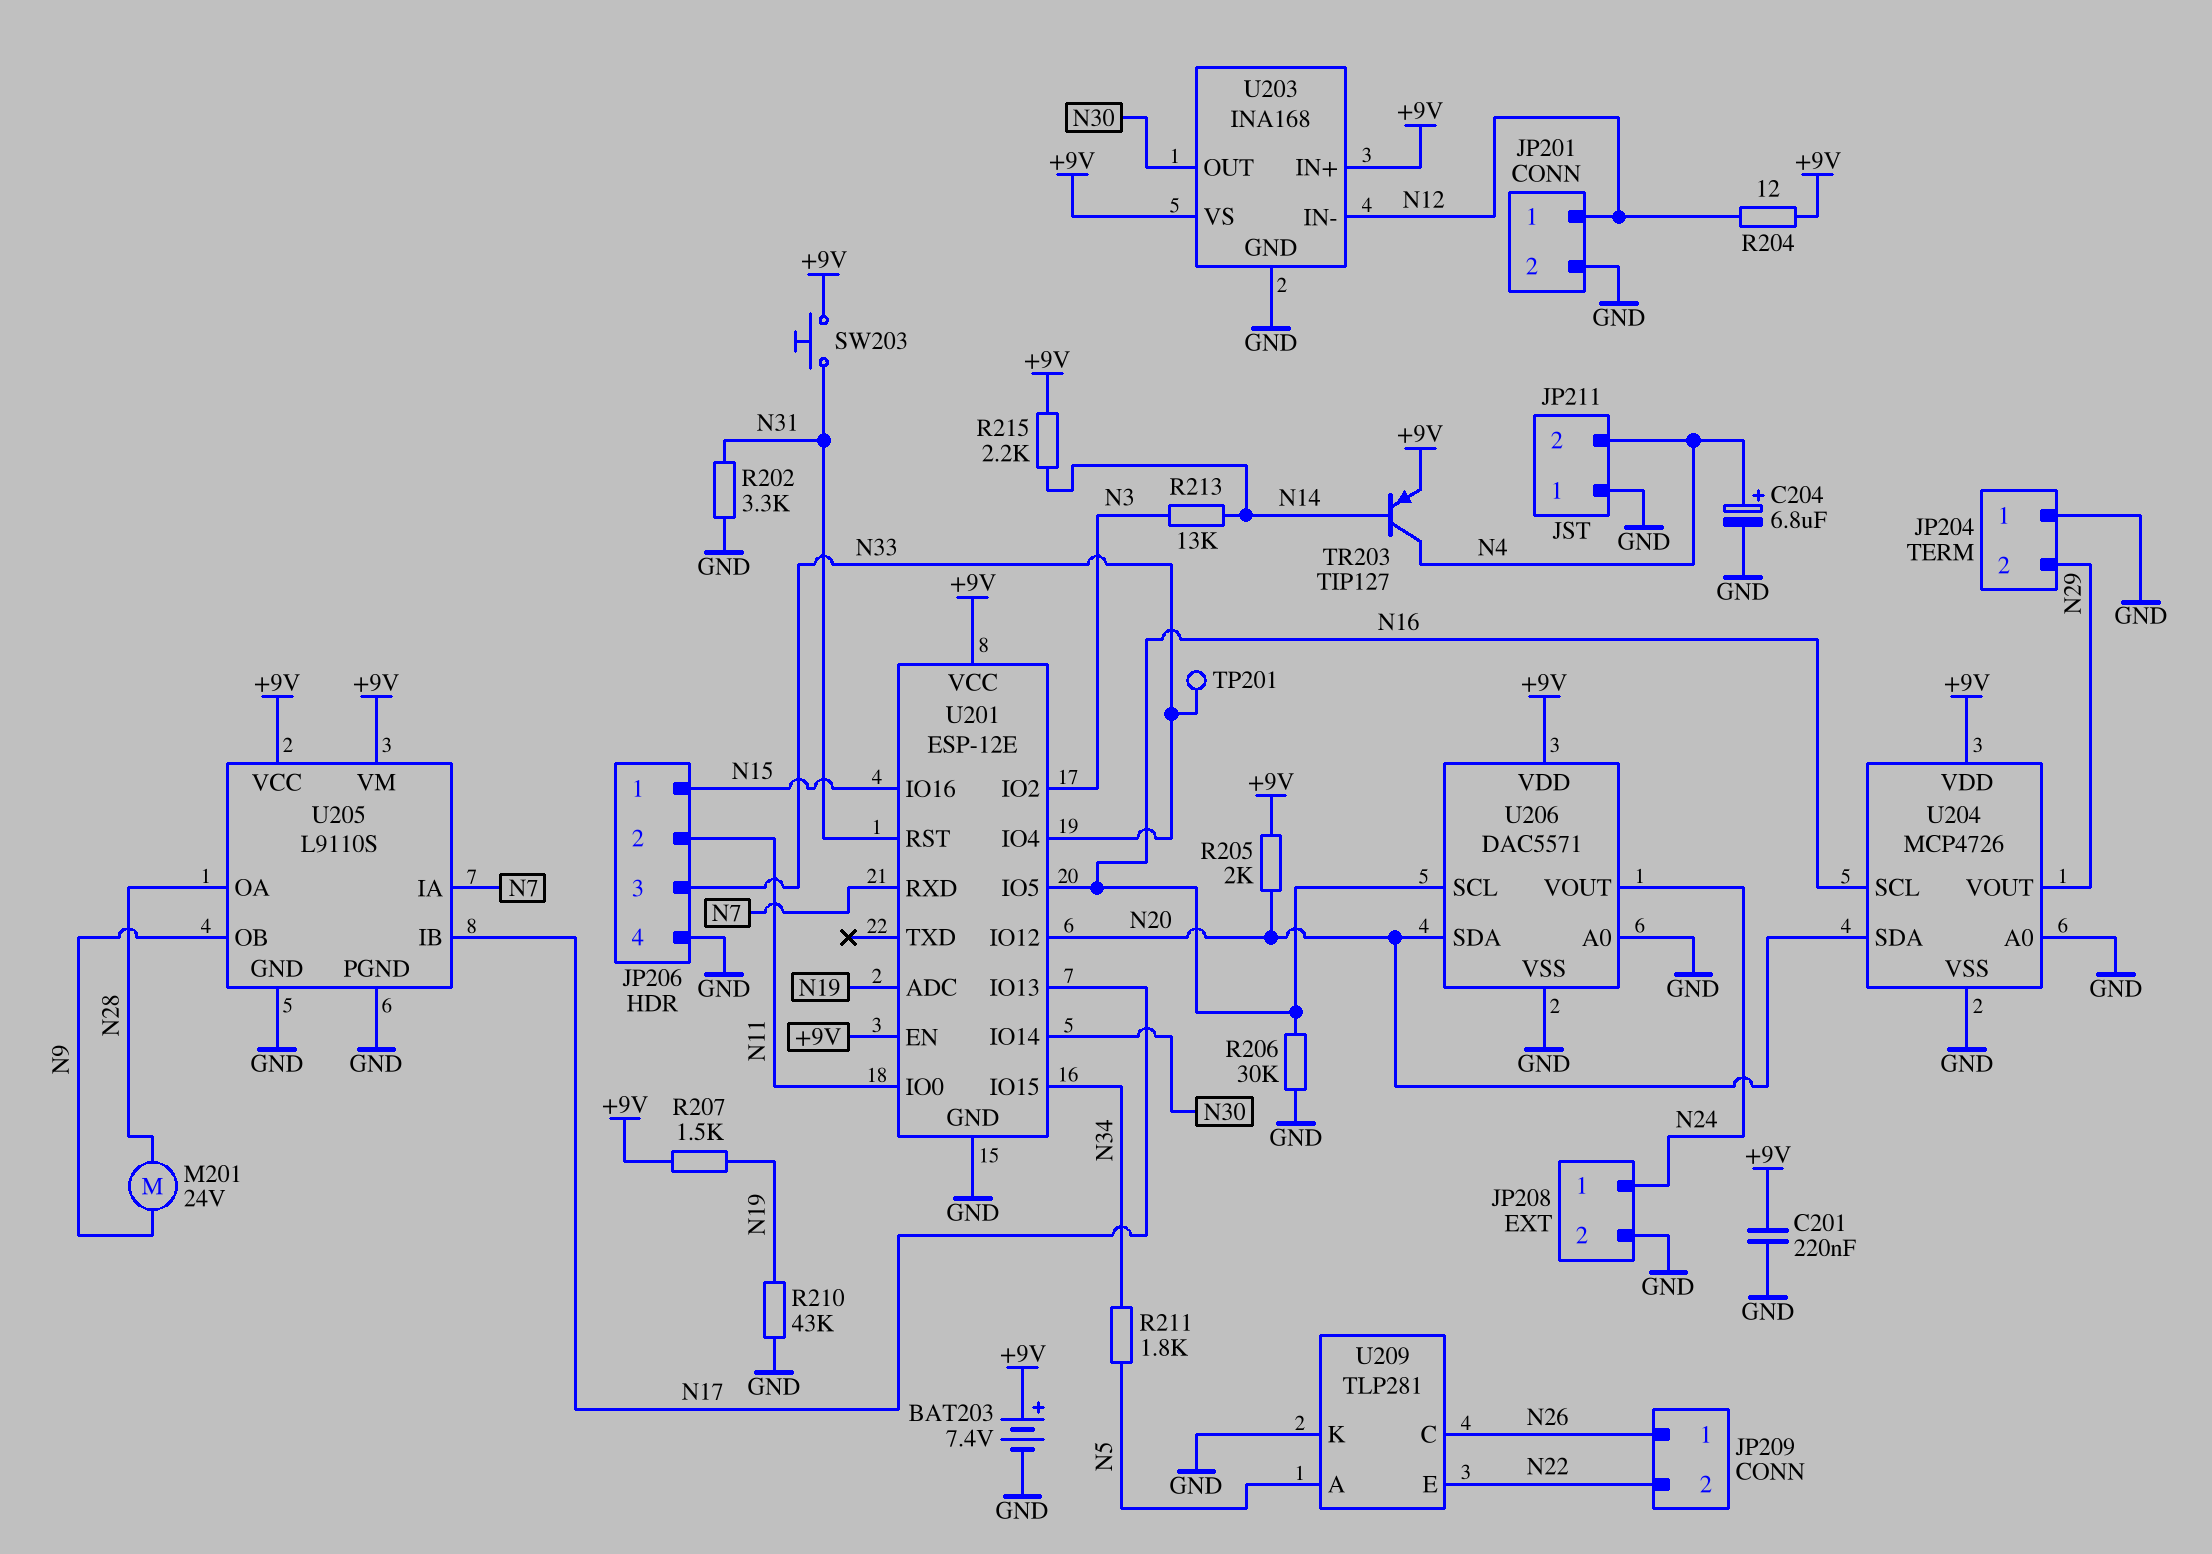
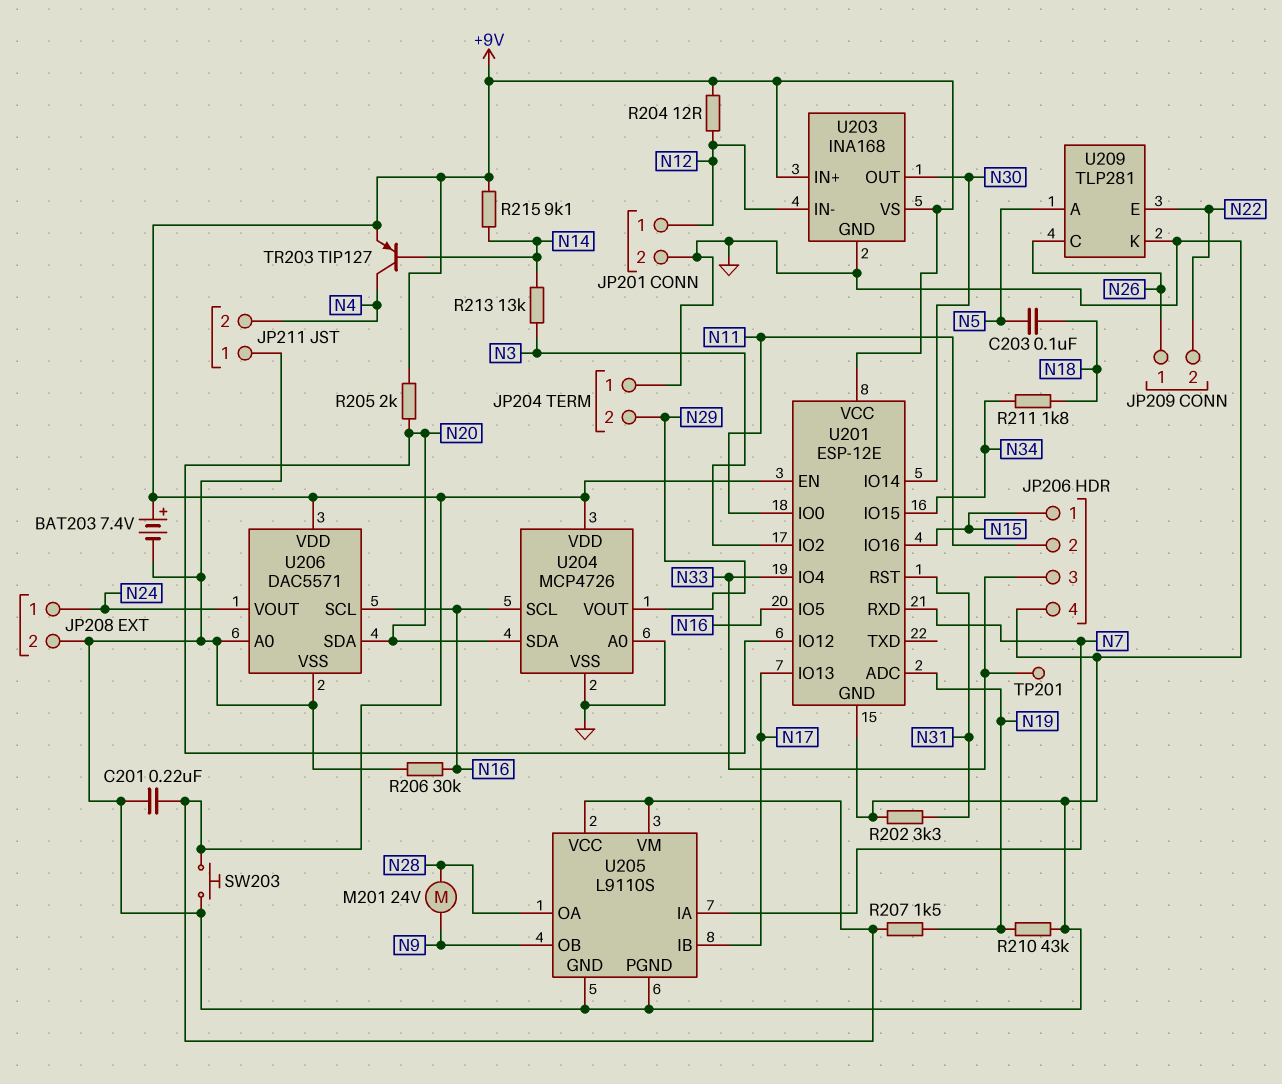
C203: none -> 100nF (N5, N18)
C204: 6.8uF (plus N4, minus GND) -> none
R211: 1.8k (N5, N34) -> 1.8k (N18, N34)
R215: 2.2k (+9V, N14) -> 9.1k (+9V, N14)
SW203: button (+9V, N31) -> button (+9V, GND)

